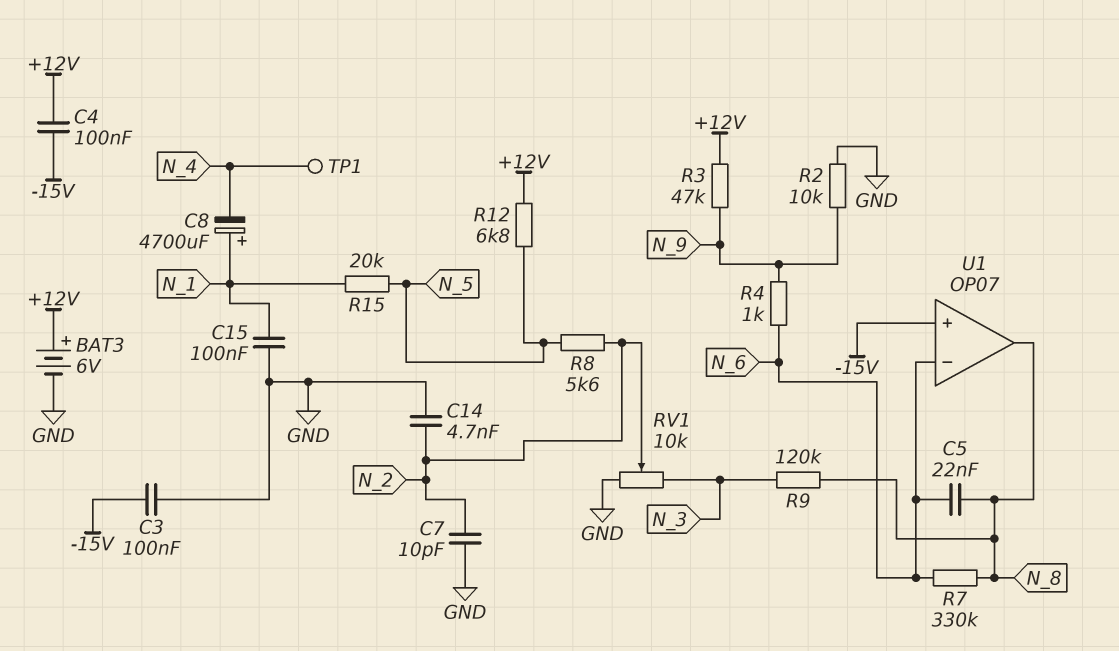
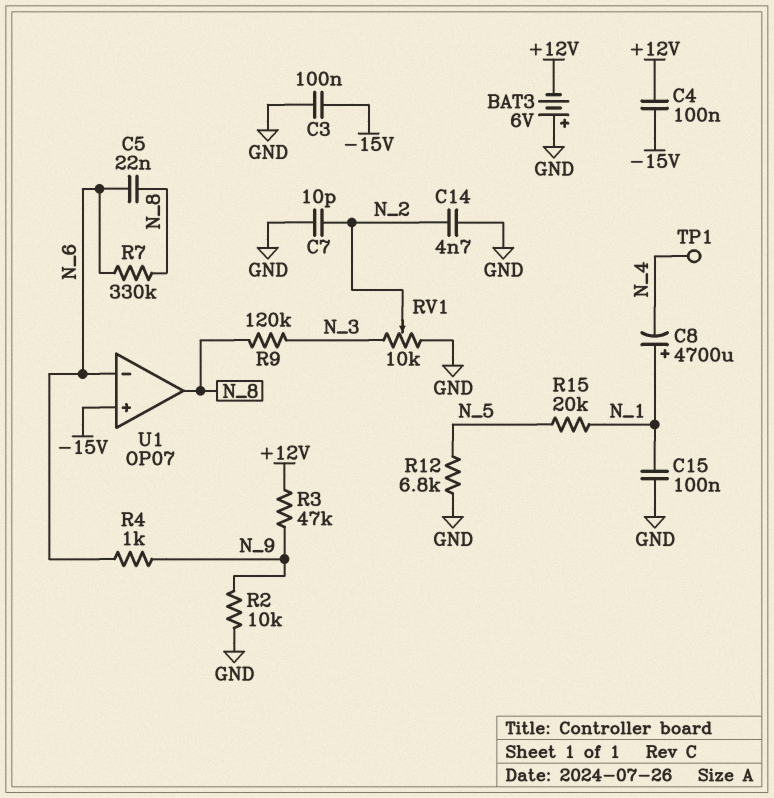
BAT3: 6V (plus +12V, minus GND) -> 6V (plus GND, minus +12V)
R8: 5.6k (N_2, N_5) -> none
R12: 6.8k (+12V, N_5) -> 6.8k (GND, N_5)

